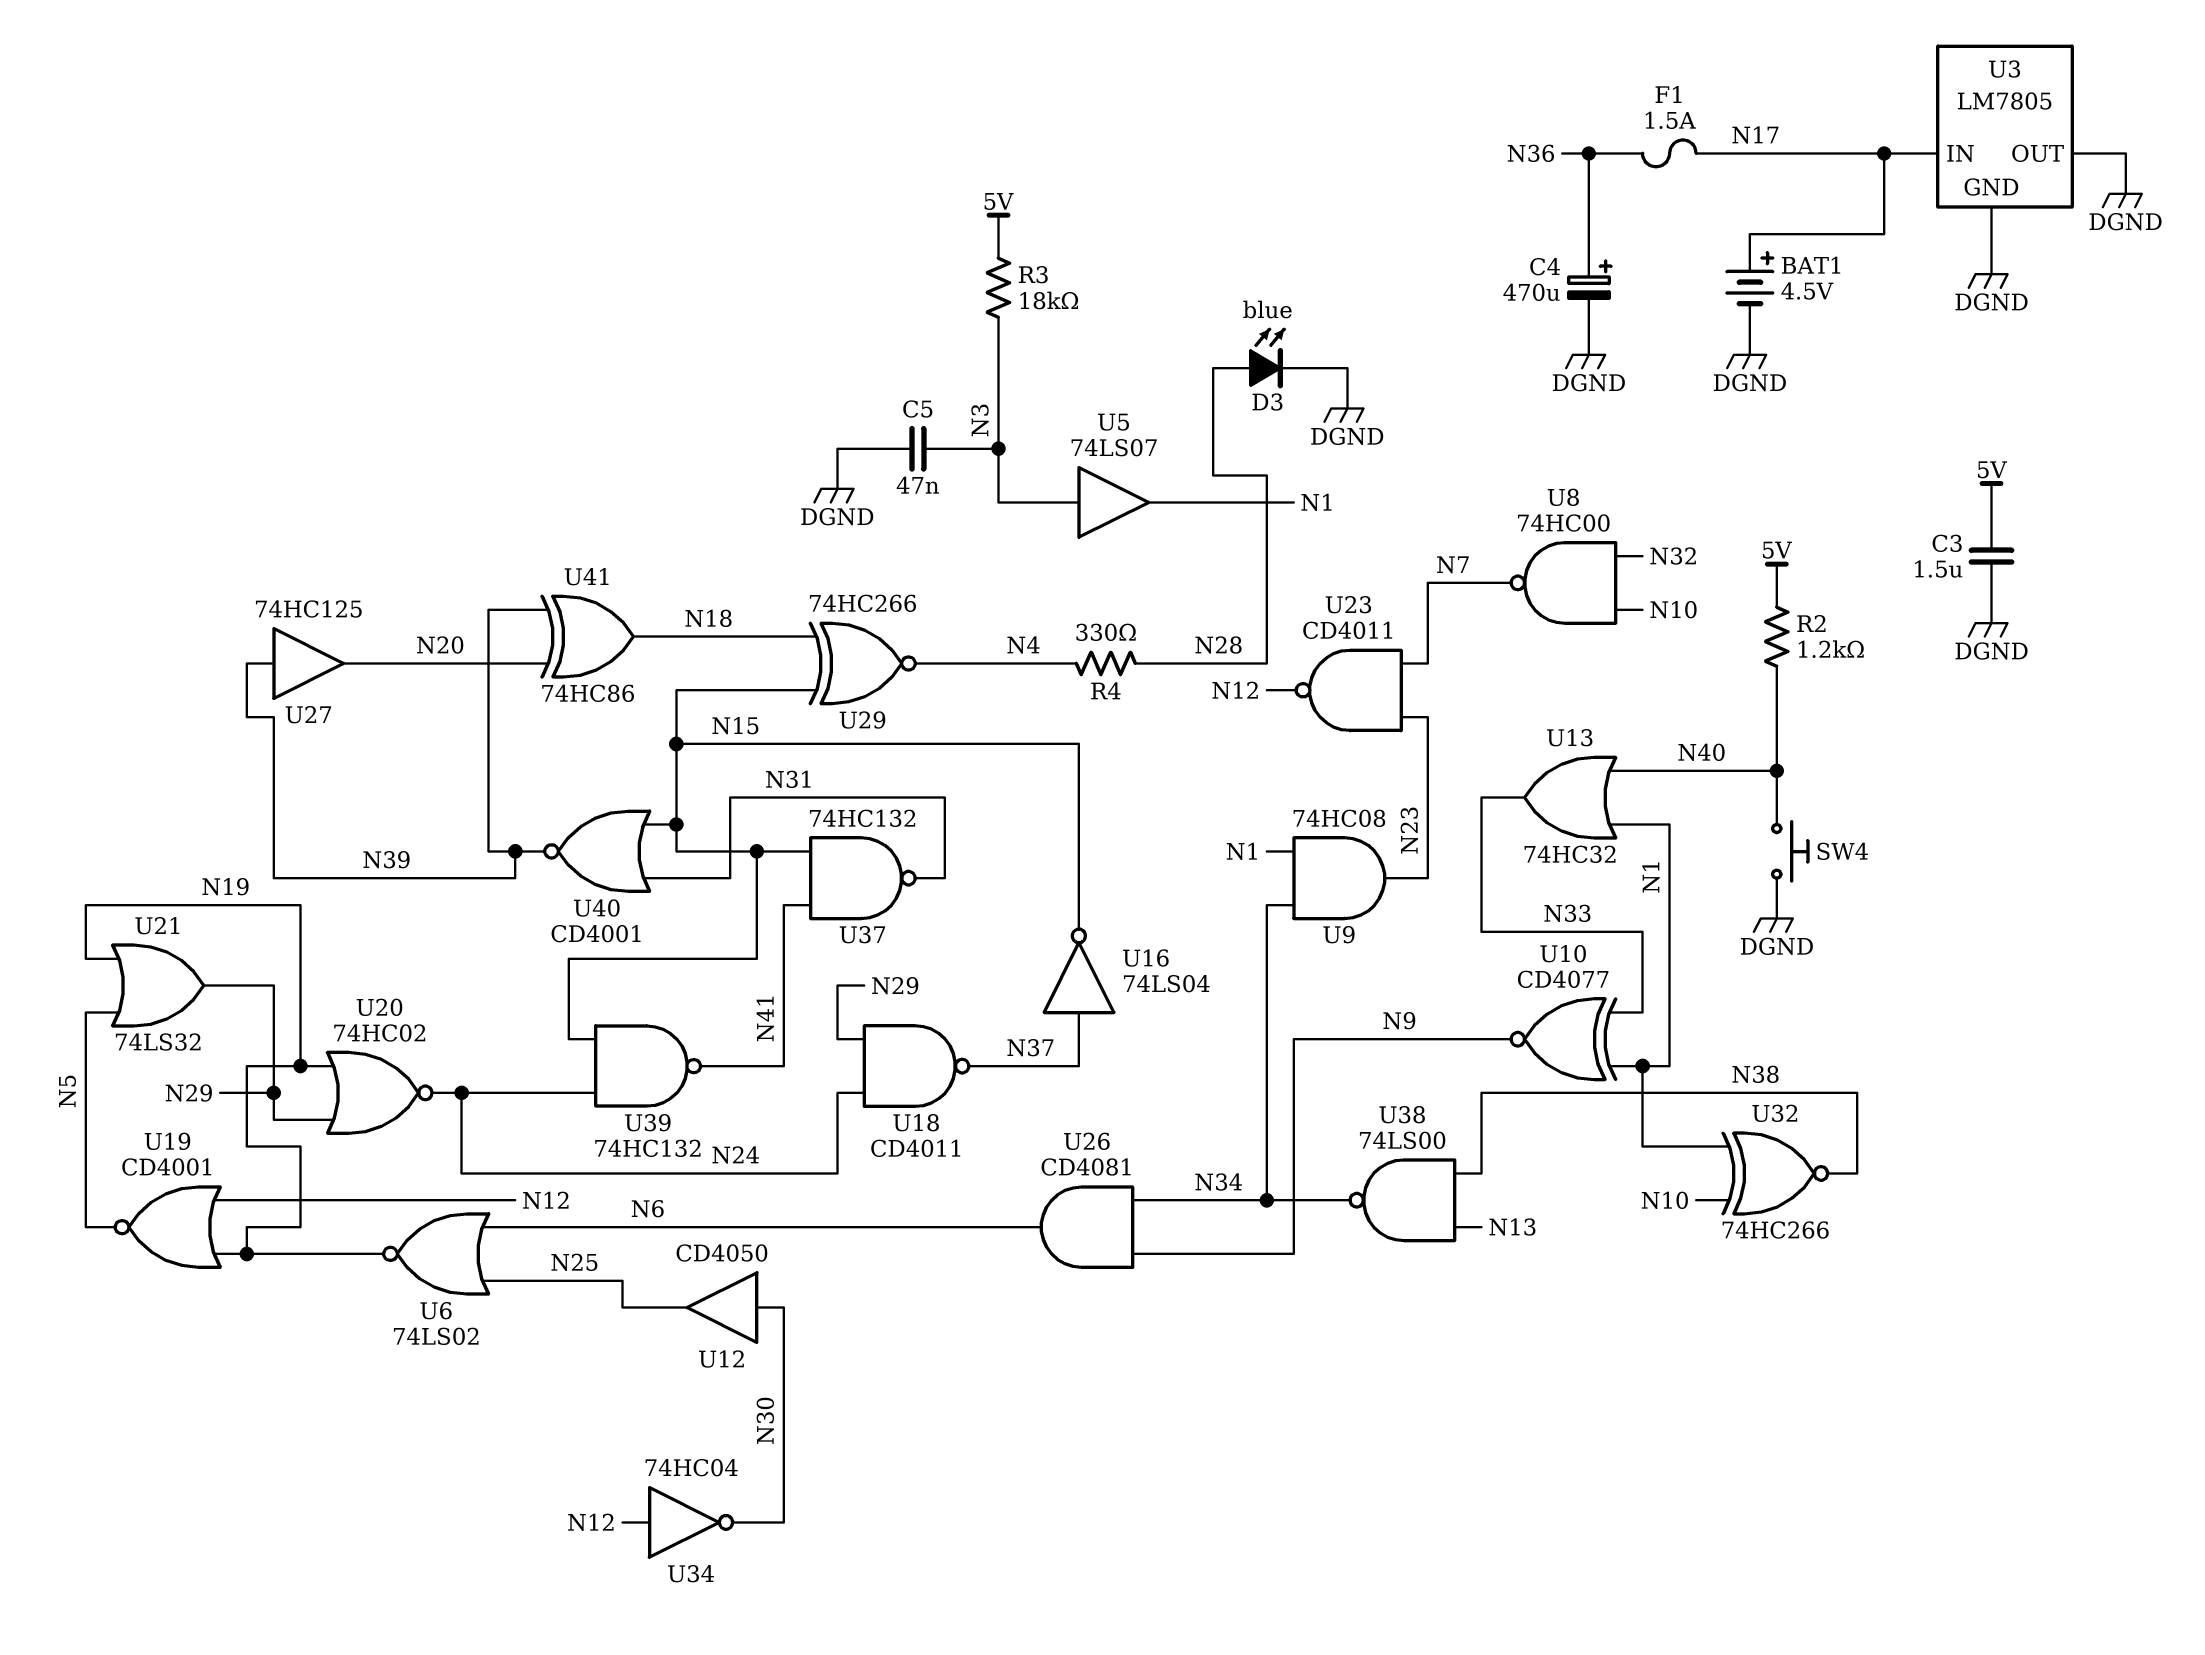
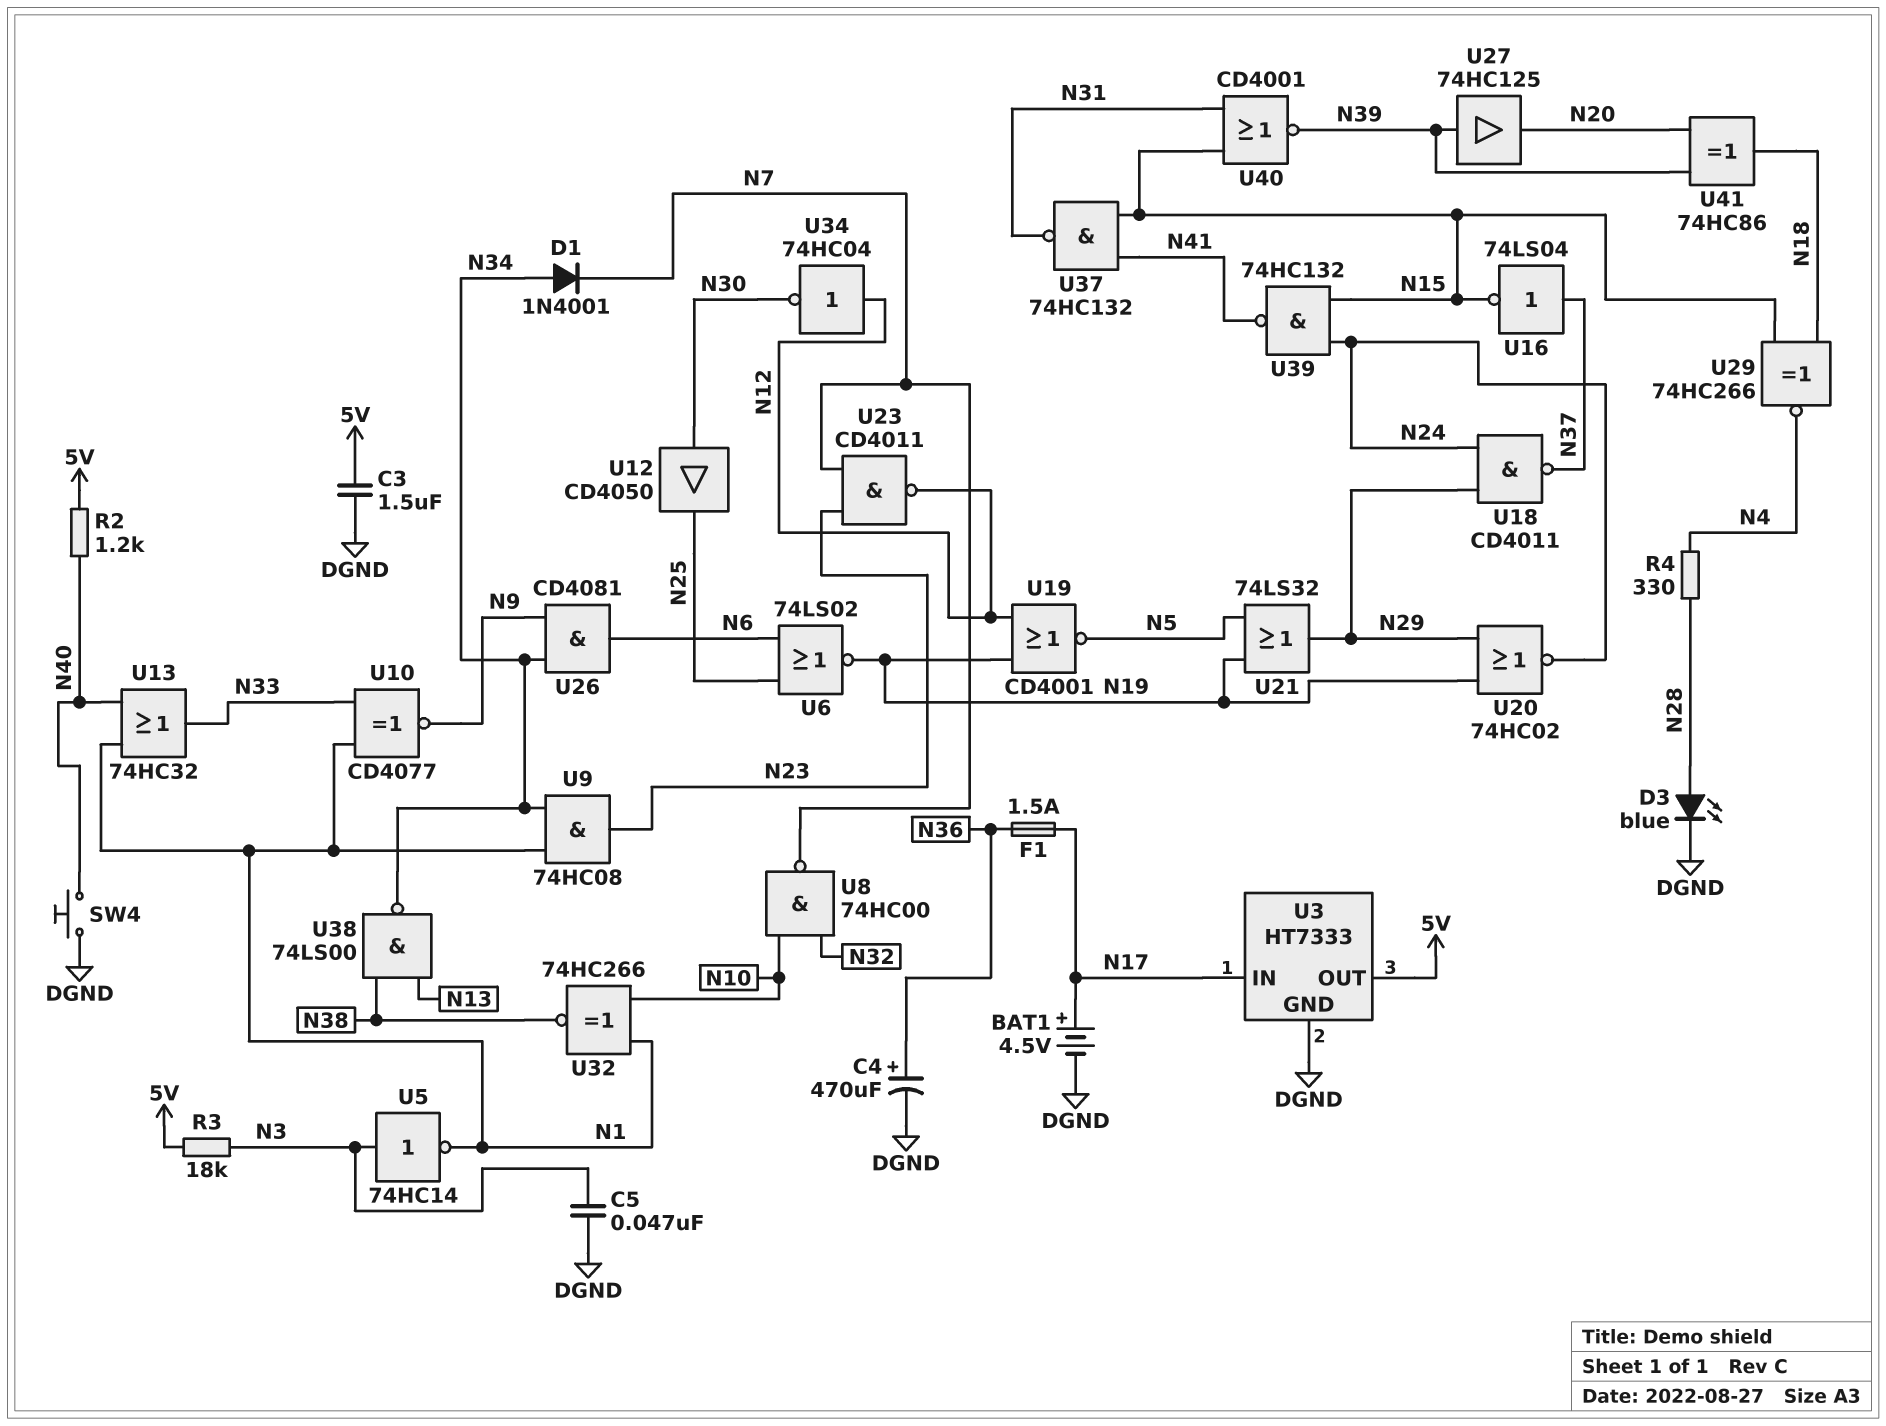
D1: none -> diode 1N4001 (A N34, K N7)
U3: LM7805 -> HT7333
U3 pin OUT: DGND -> 5V
U5: buffer 74LS07 (in N3, out N1) -> NOT 74HC14 (in N3, out N1)

